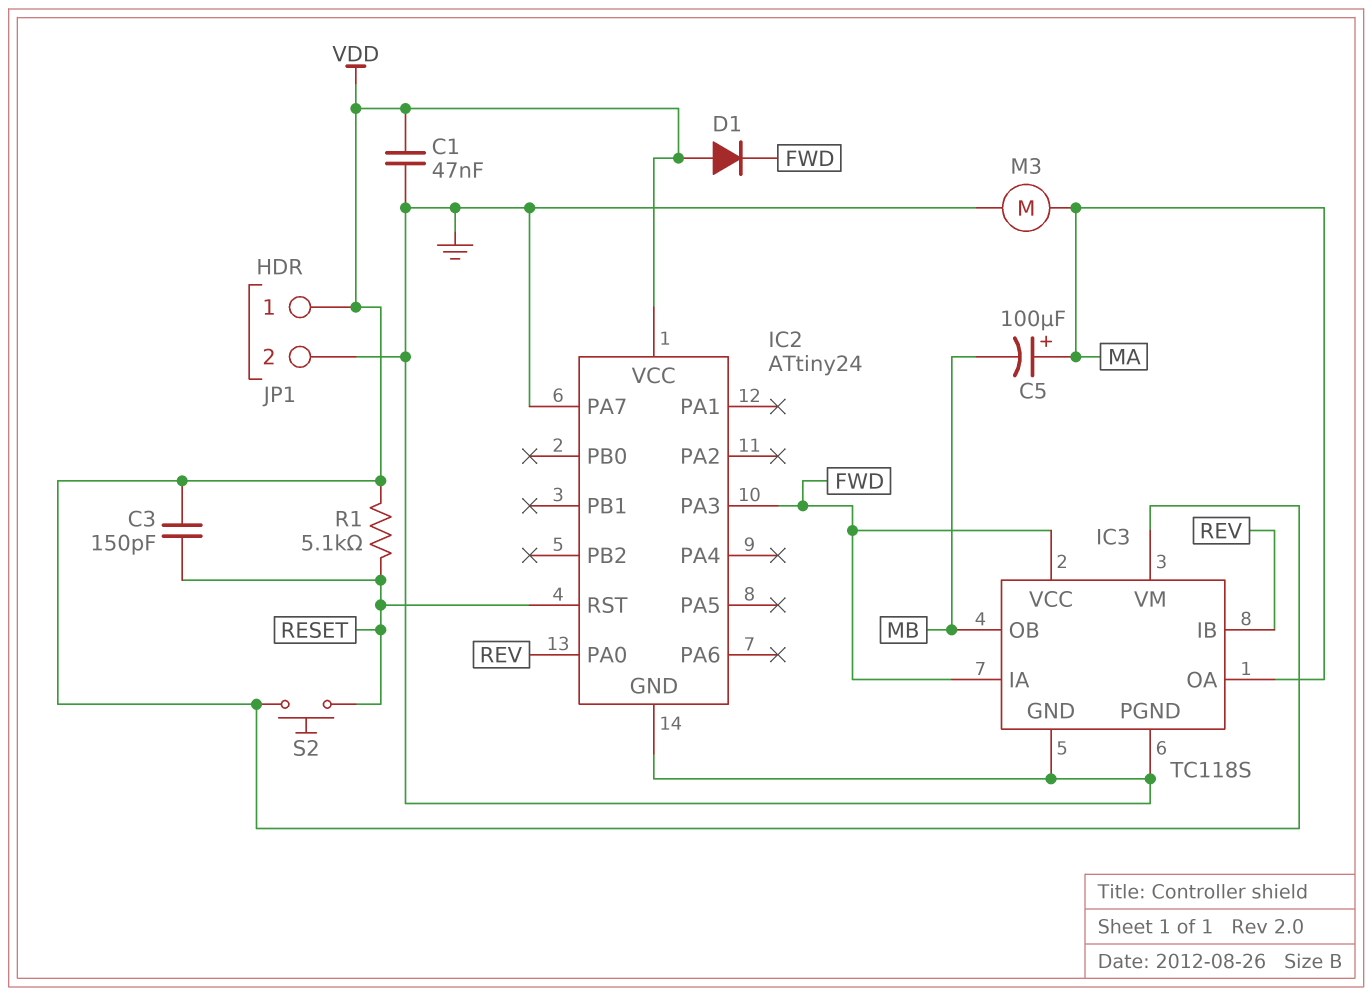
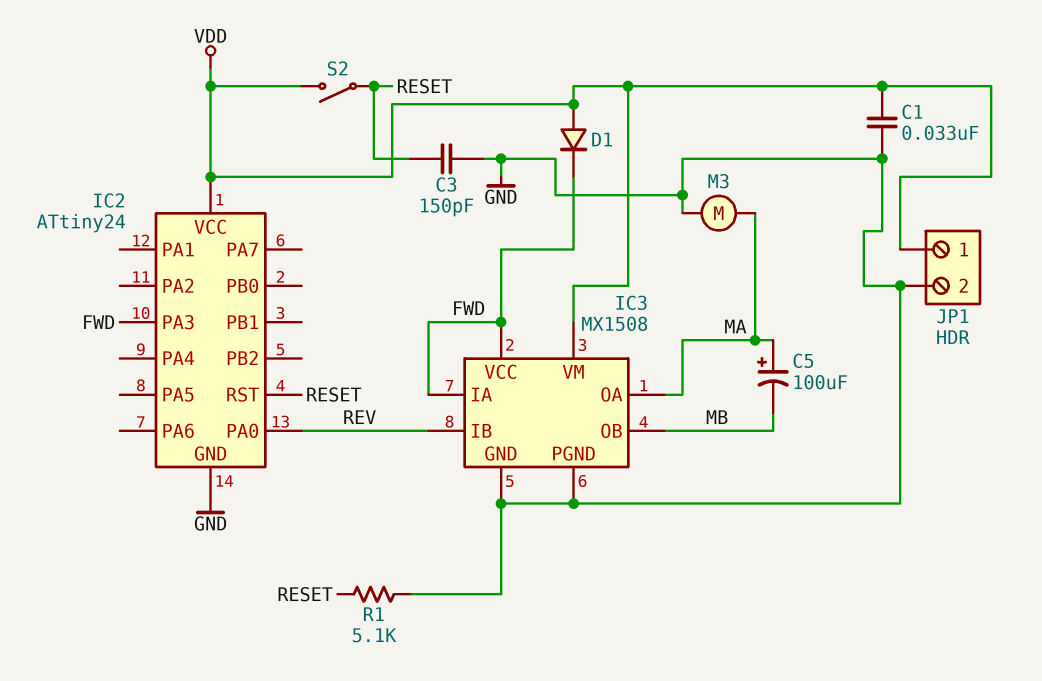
C1: 47nF (GND, VDD) -> 33nF (GND, VDD)
C3: 150pF (RESET, VDD) -> 150pF (GND, RESET)
IC2 pin PA7: GND -> none
IC3: TC118S -> MX1508
R1: 5.1k (RESET, VDD) -> 5.1k (GND, RESET)
S2: button (RESET, VDD) -> switch (RESET, VDD)

